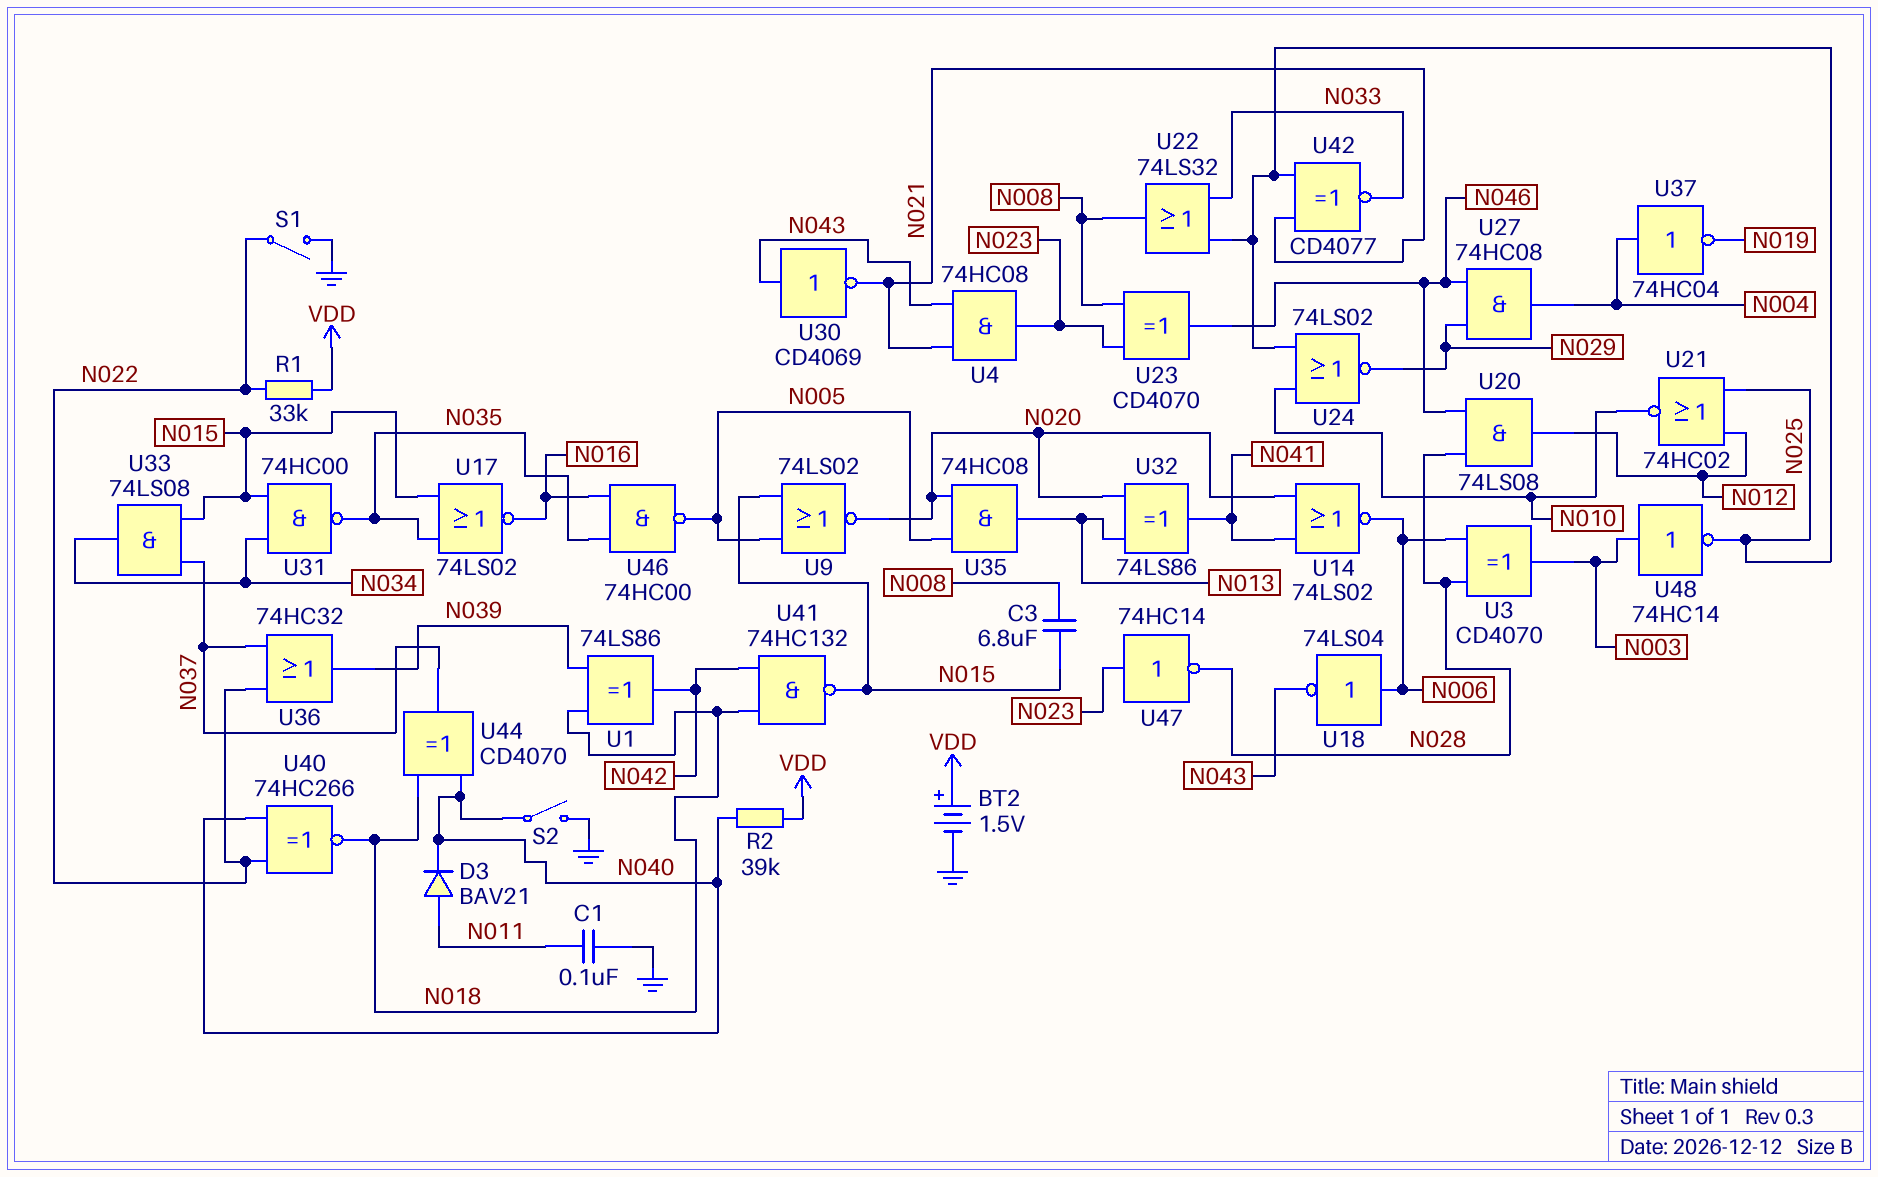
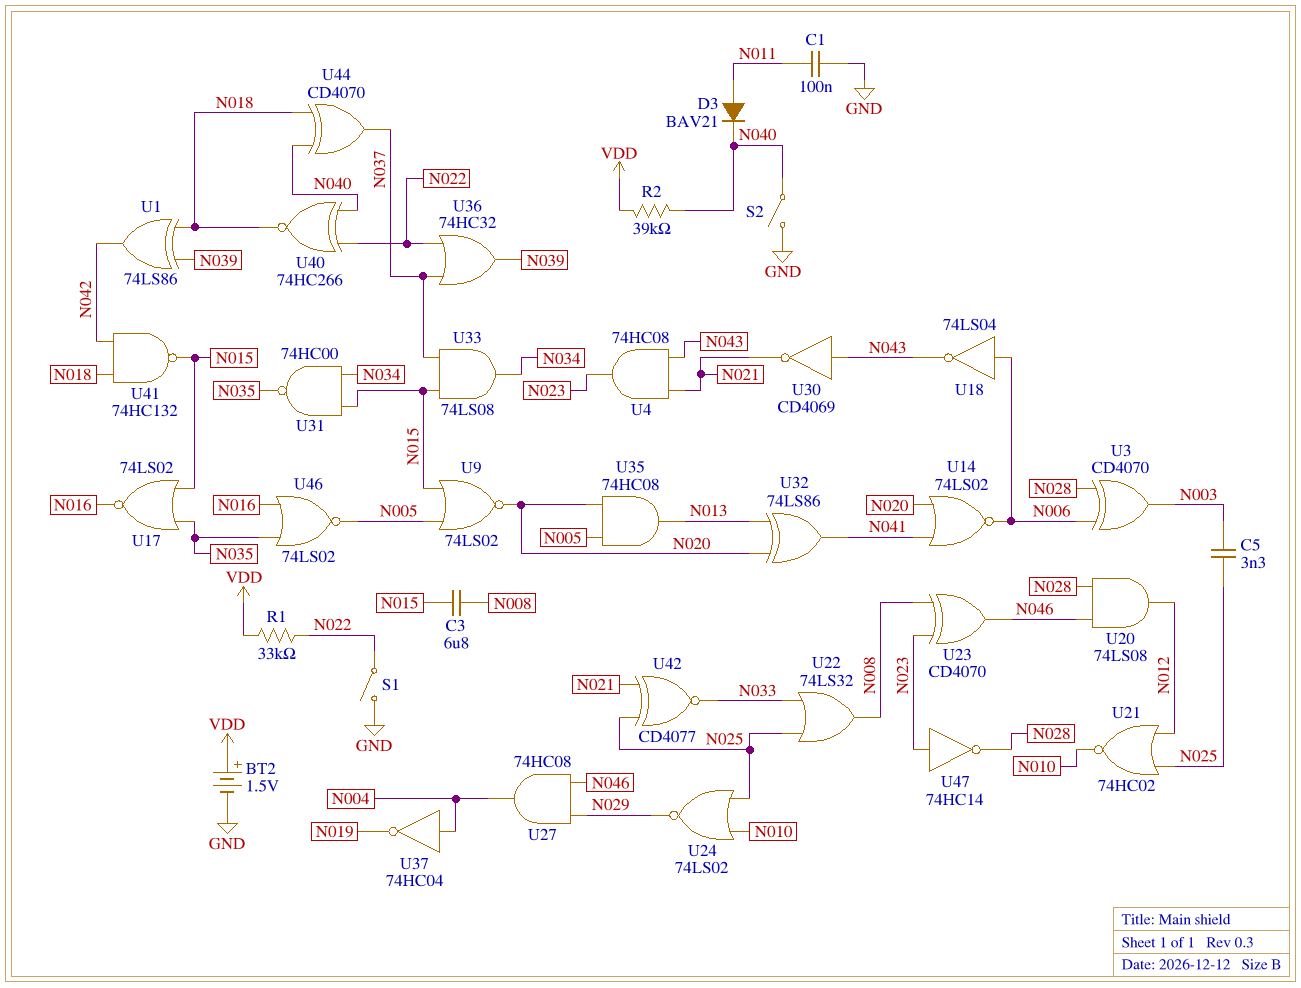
C5: none -> 3.3nF (N003, N025)
U46: NAND 74HC00 (in N016, in N035, out N005) -> NOR 74LS02 (in N016, in N035, out N005)
U48: NOT 74HC14 (in N003, out N025) -> none

